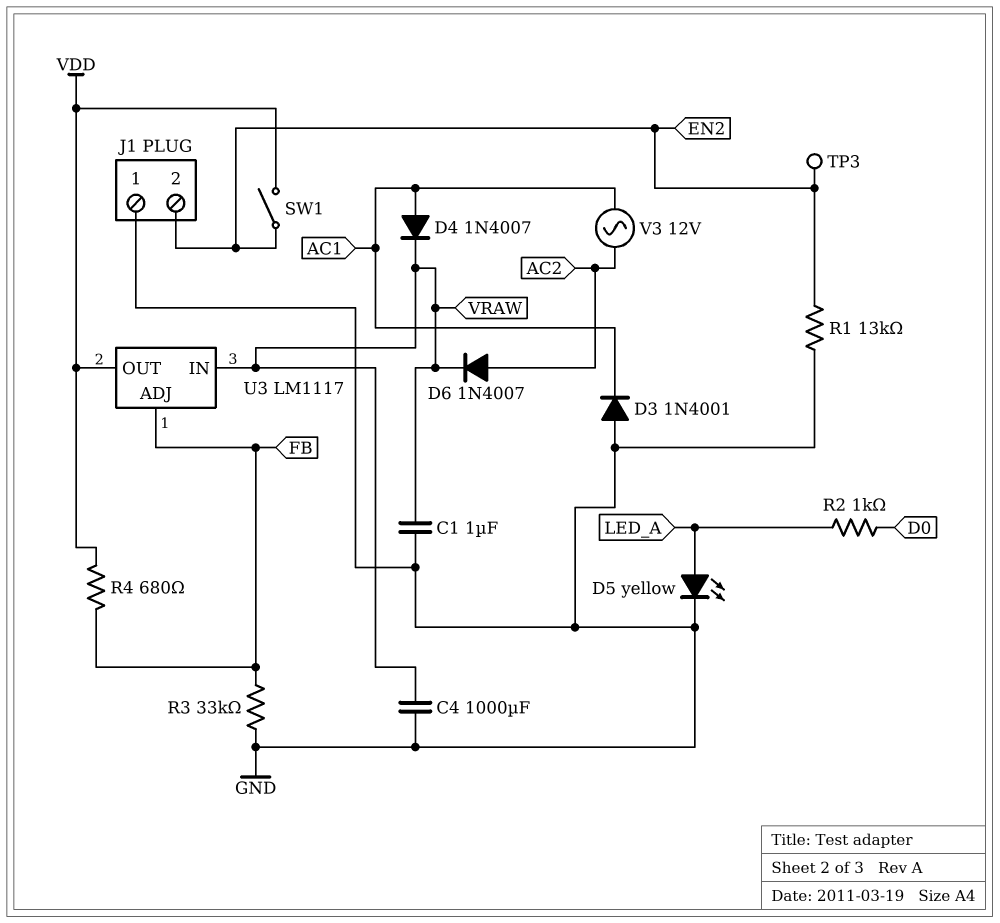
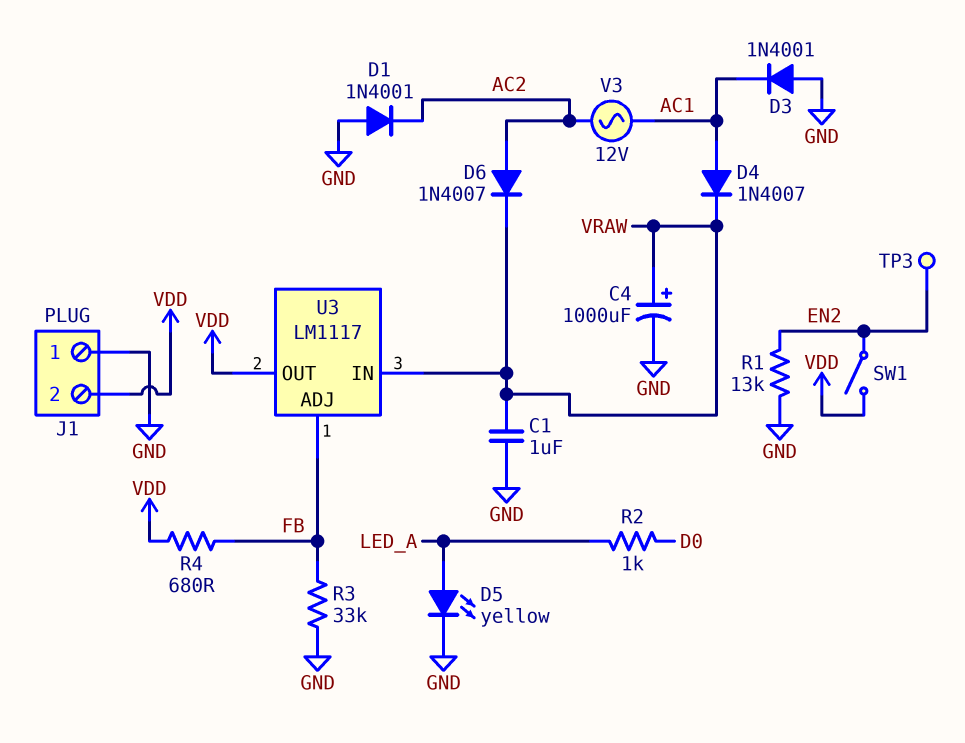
C4: 1000uF (GND, VRAW) -> 1000uF (plus VRAW, minus GND)
D1: none -> diode 1N4001 (A GND, K AC2)
J1 pin 2: EN2 -> VDD

